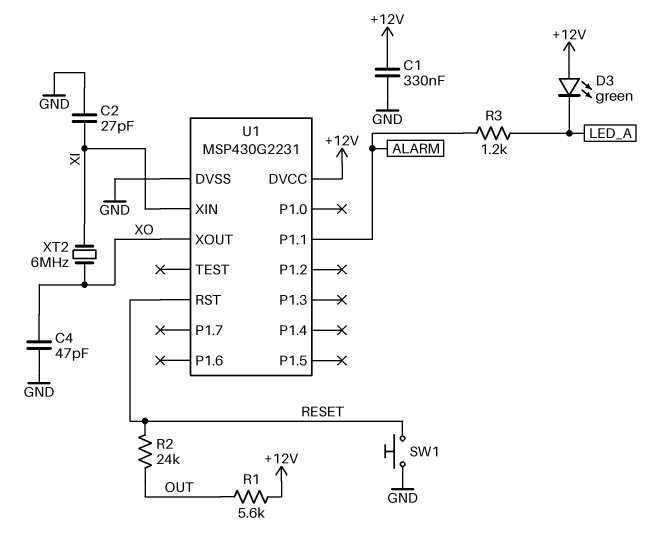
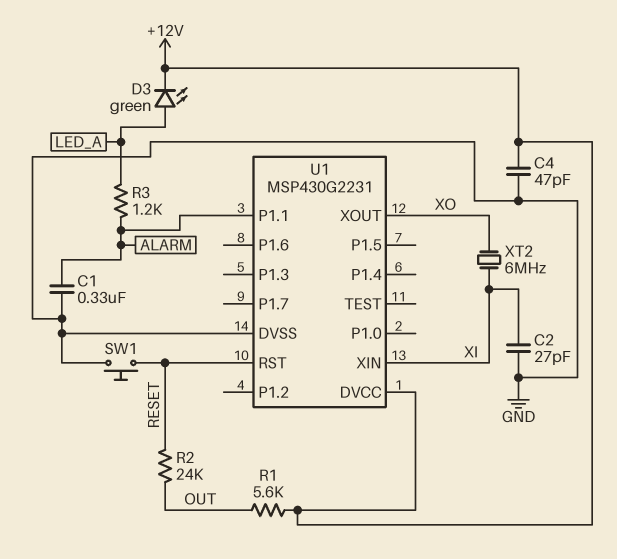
C1: 330nF (+12V, GND) -> 330nF (ALARM, GND)
C4: 47pF (GND, XO) -> 47pF (+12V, GND)
D3: LED green (A +12V, K LED_A) -> LED green (A LED_A, K +12V)

